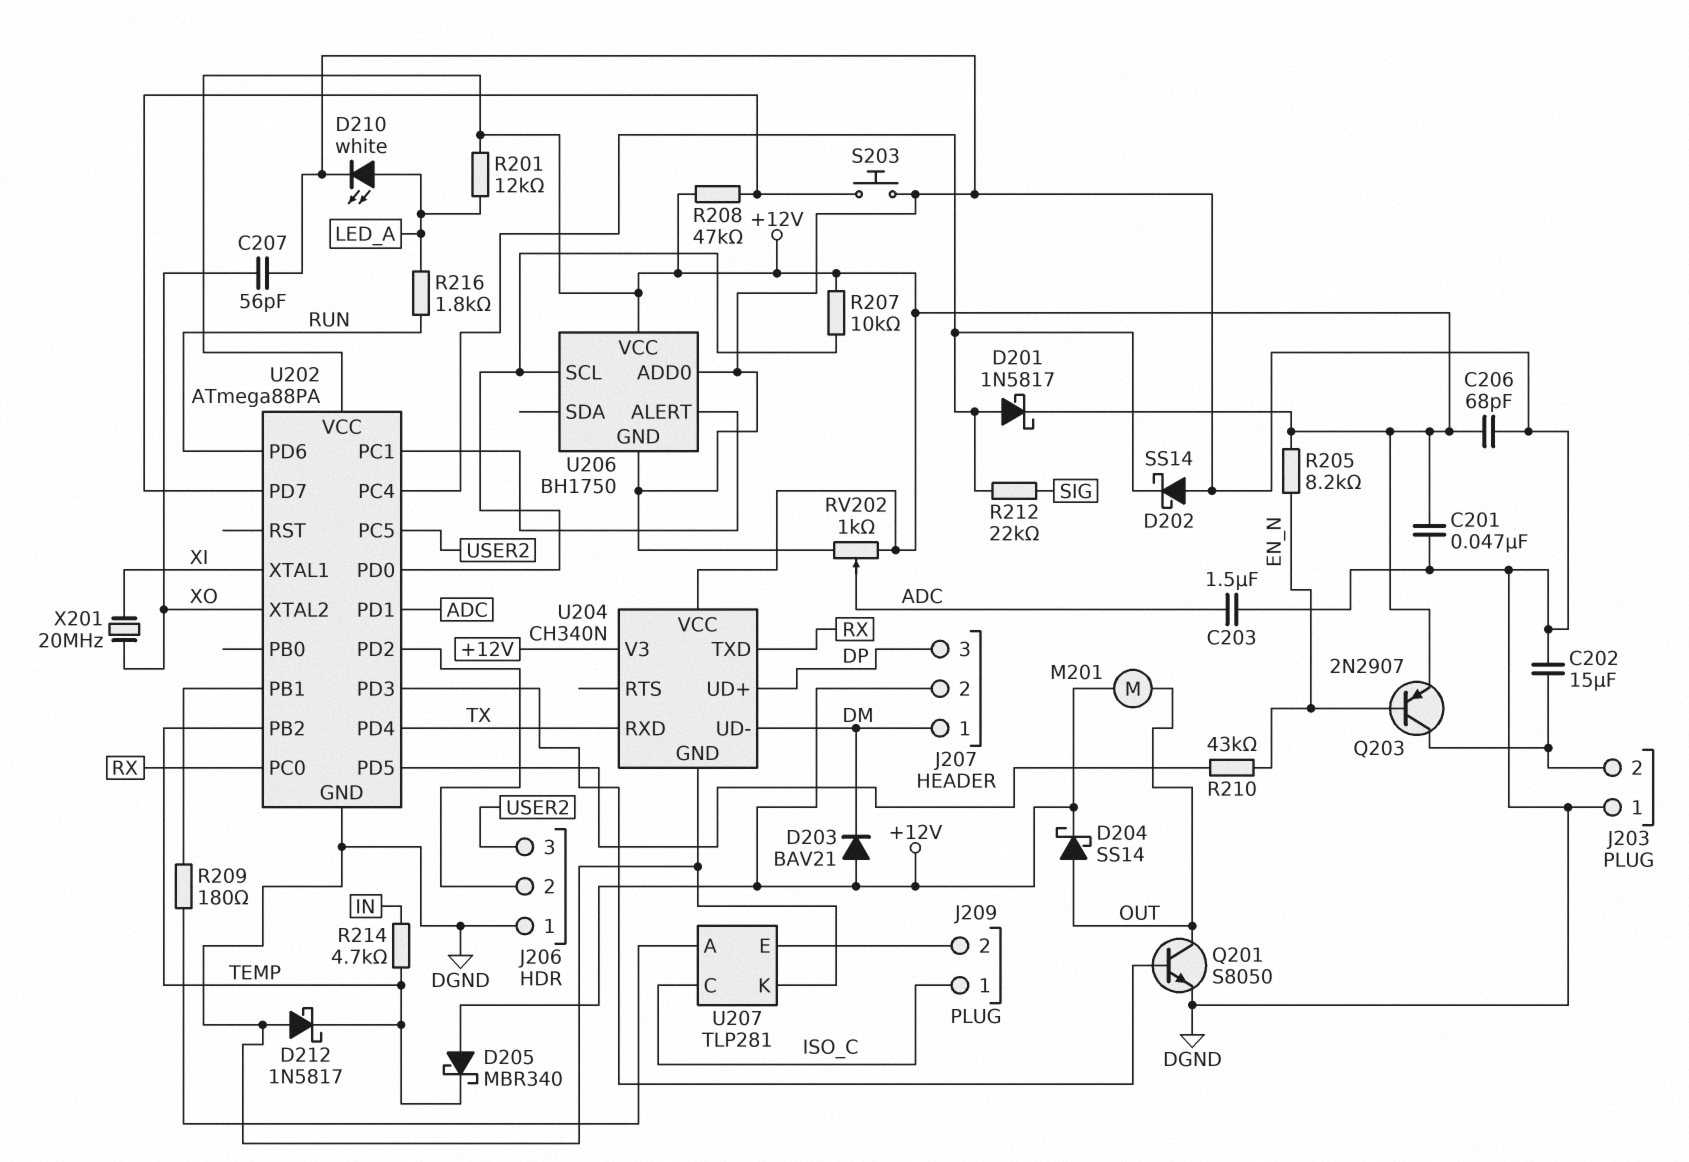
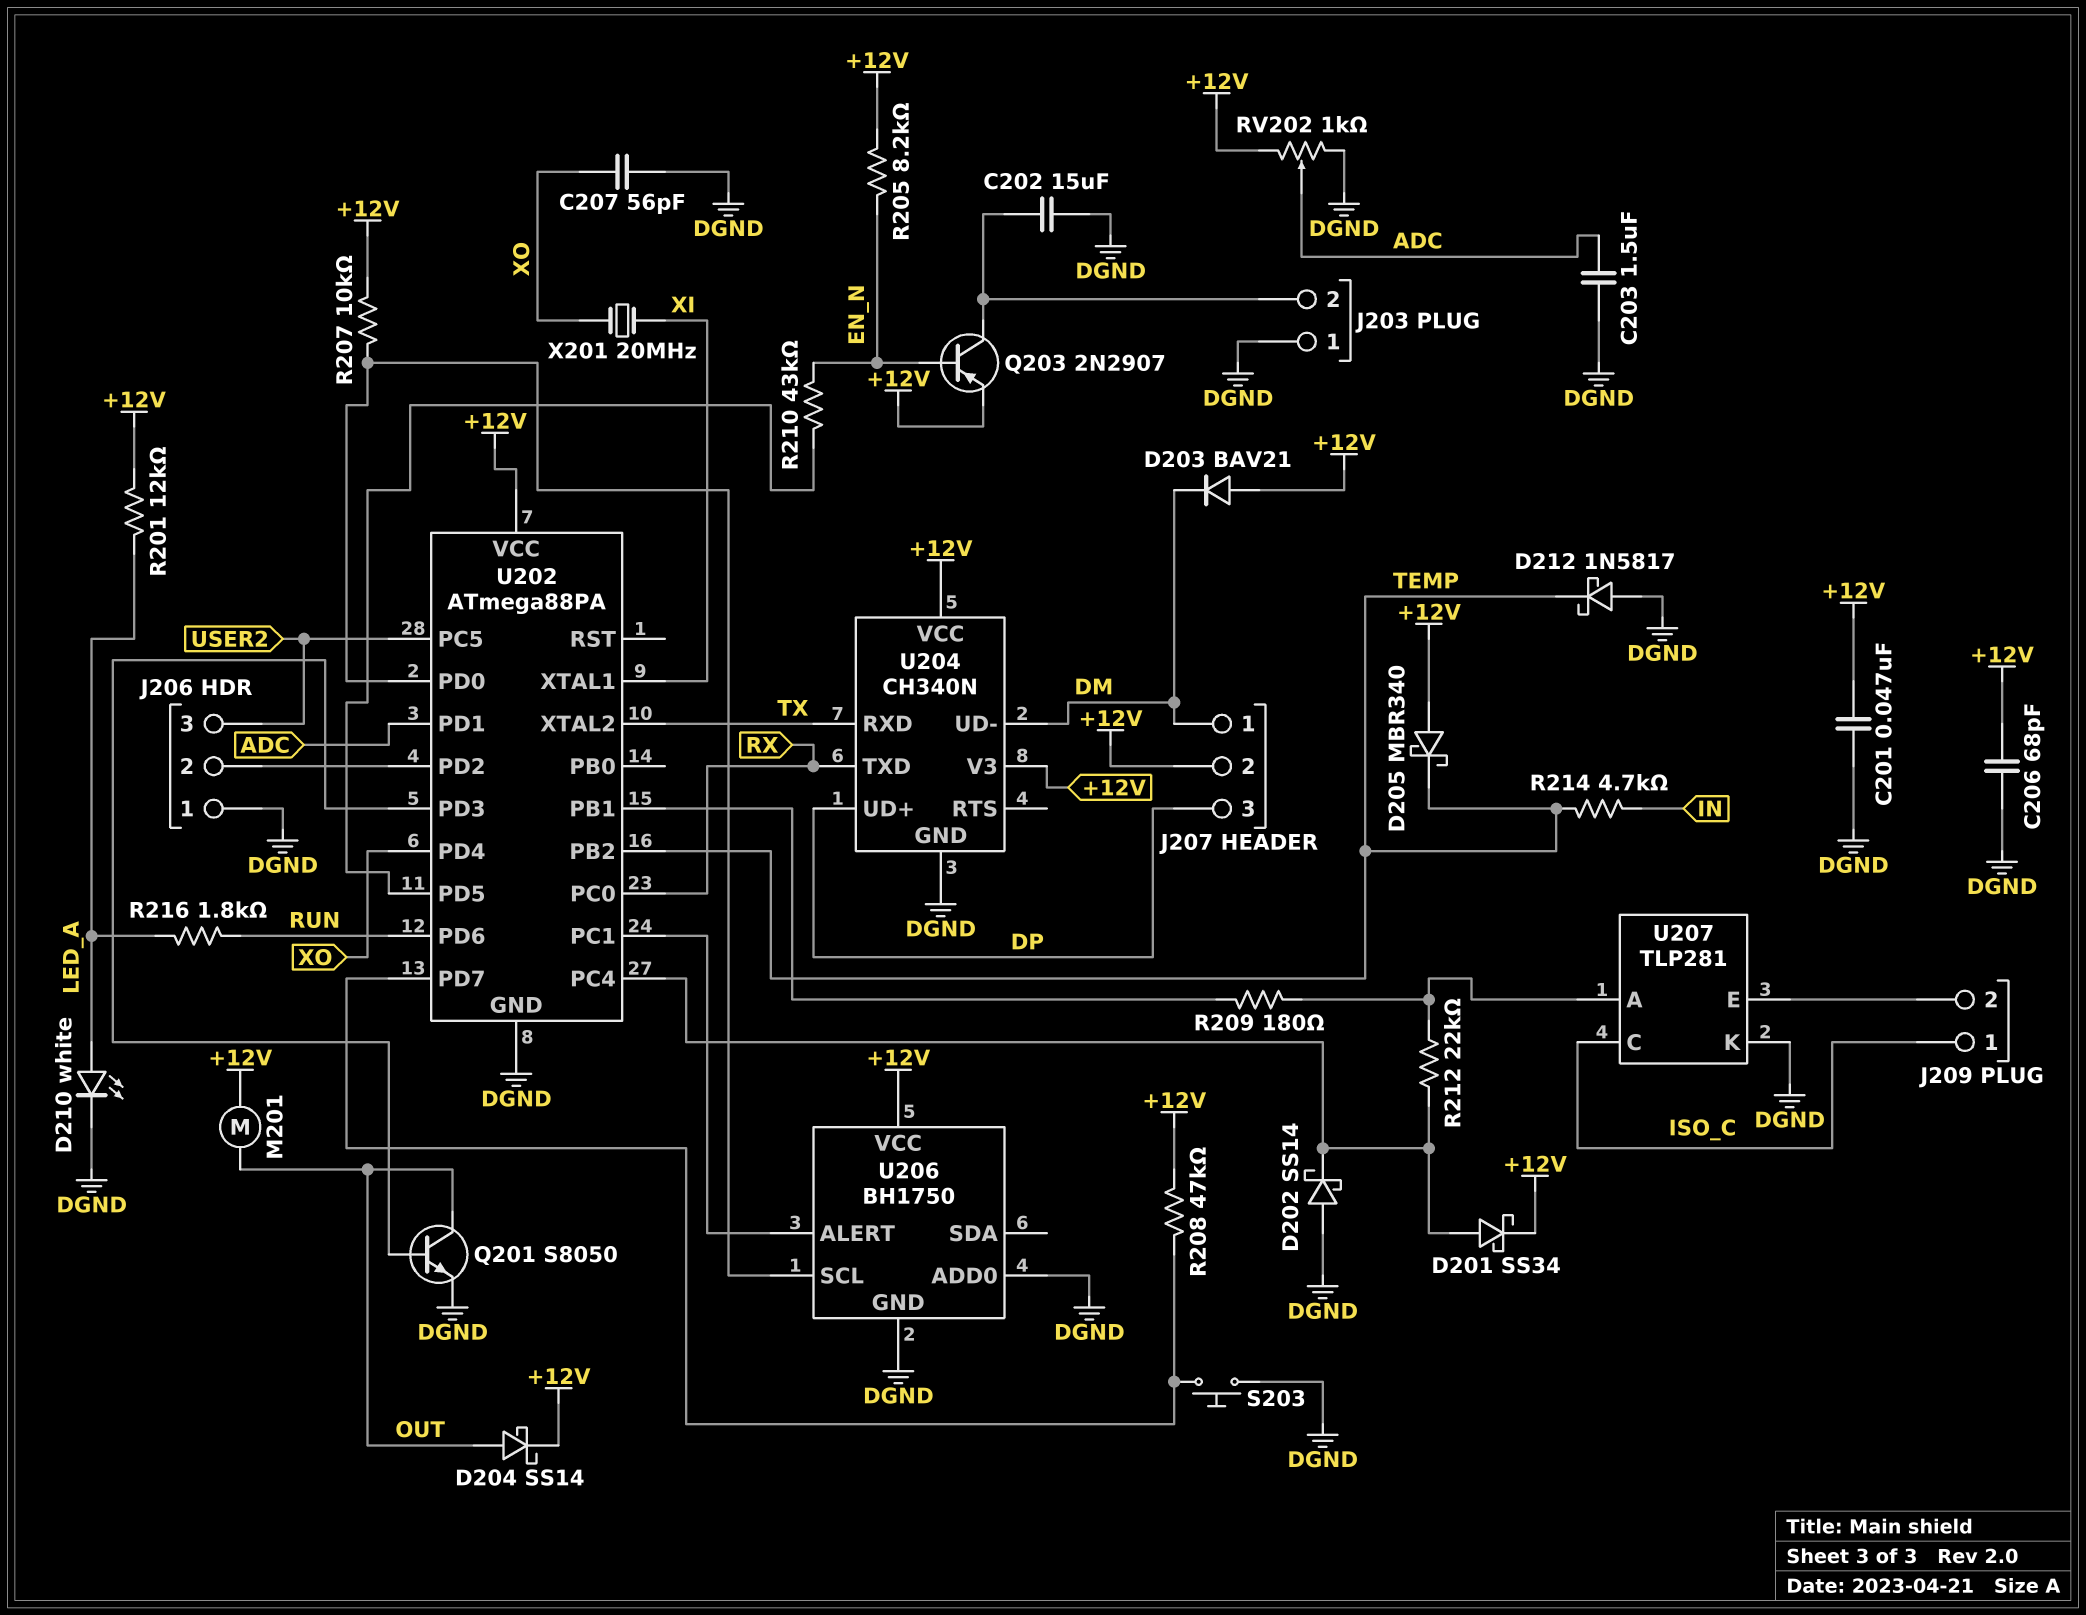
D201: schottky 1N5817 (A U202/PC4, K +12V) -> schottky SS34 (A U202/PC4, K +12V)
R212: 22k (SIG, U202/PC4) -> 22k (U202/PC4, U207/A)
U202 pin PD4: TX -> XO
U202 pin XTAL2: XO -> TX

